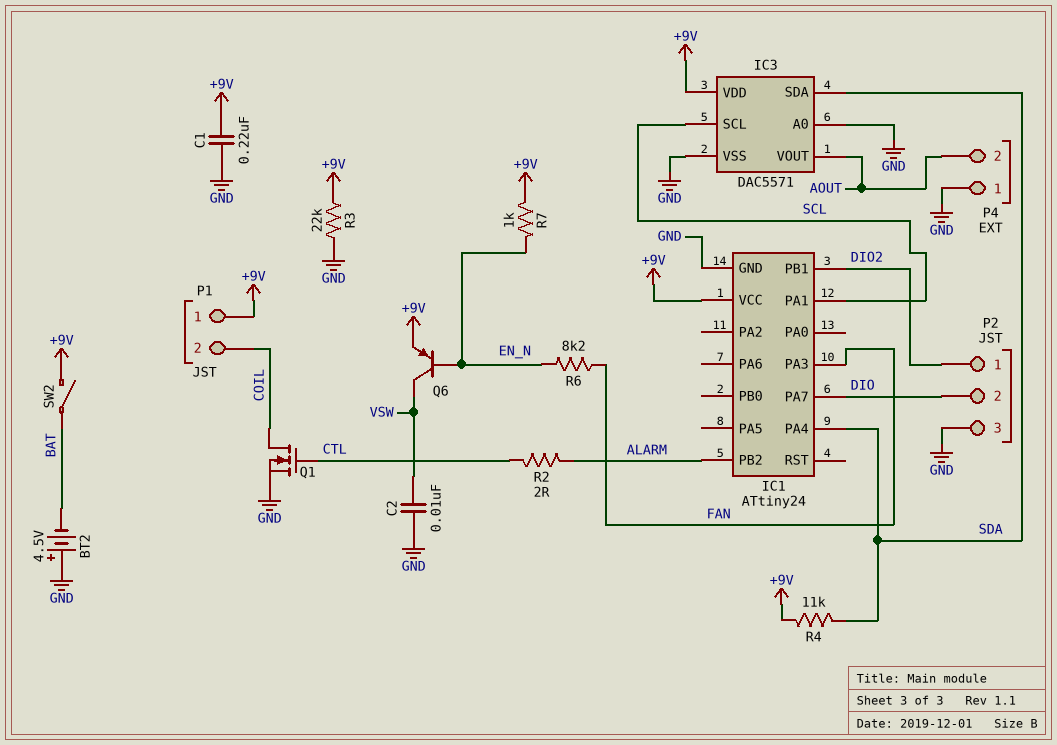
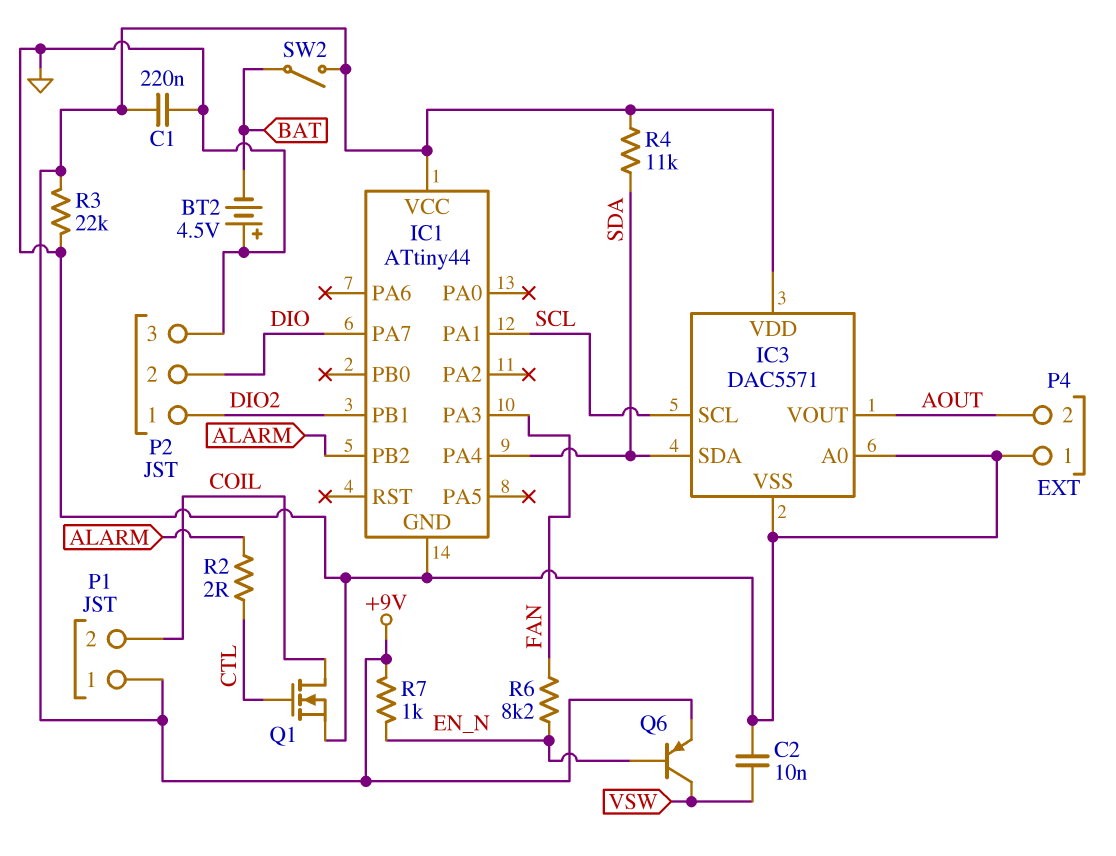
IC1: ATtiny24 -> ATtiny44

